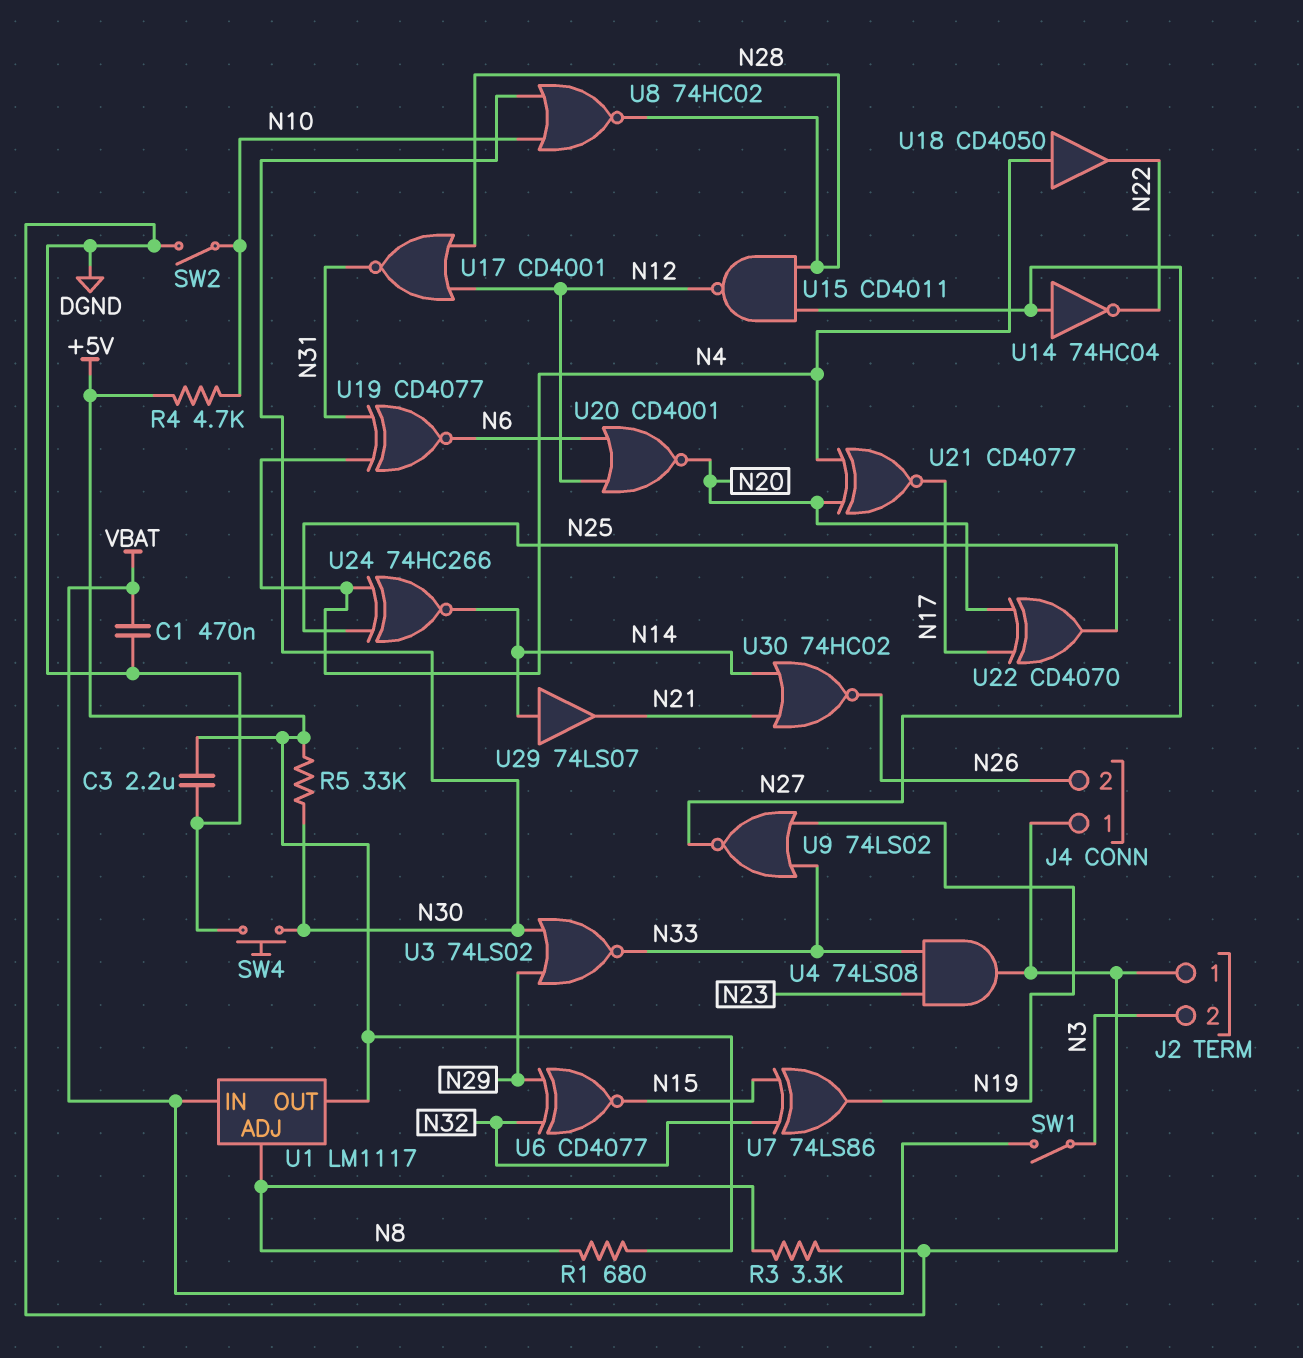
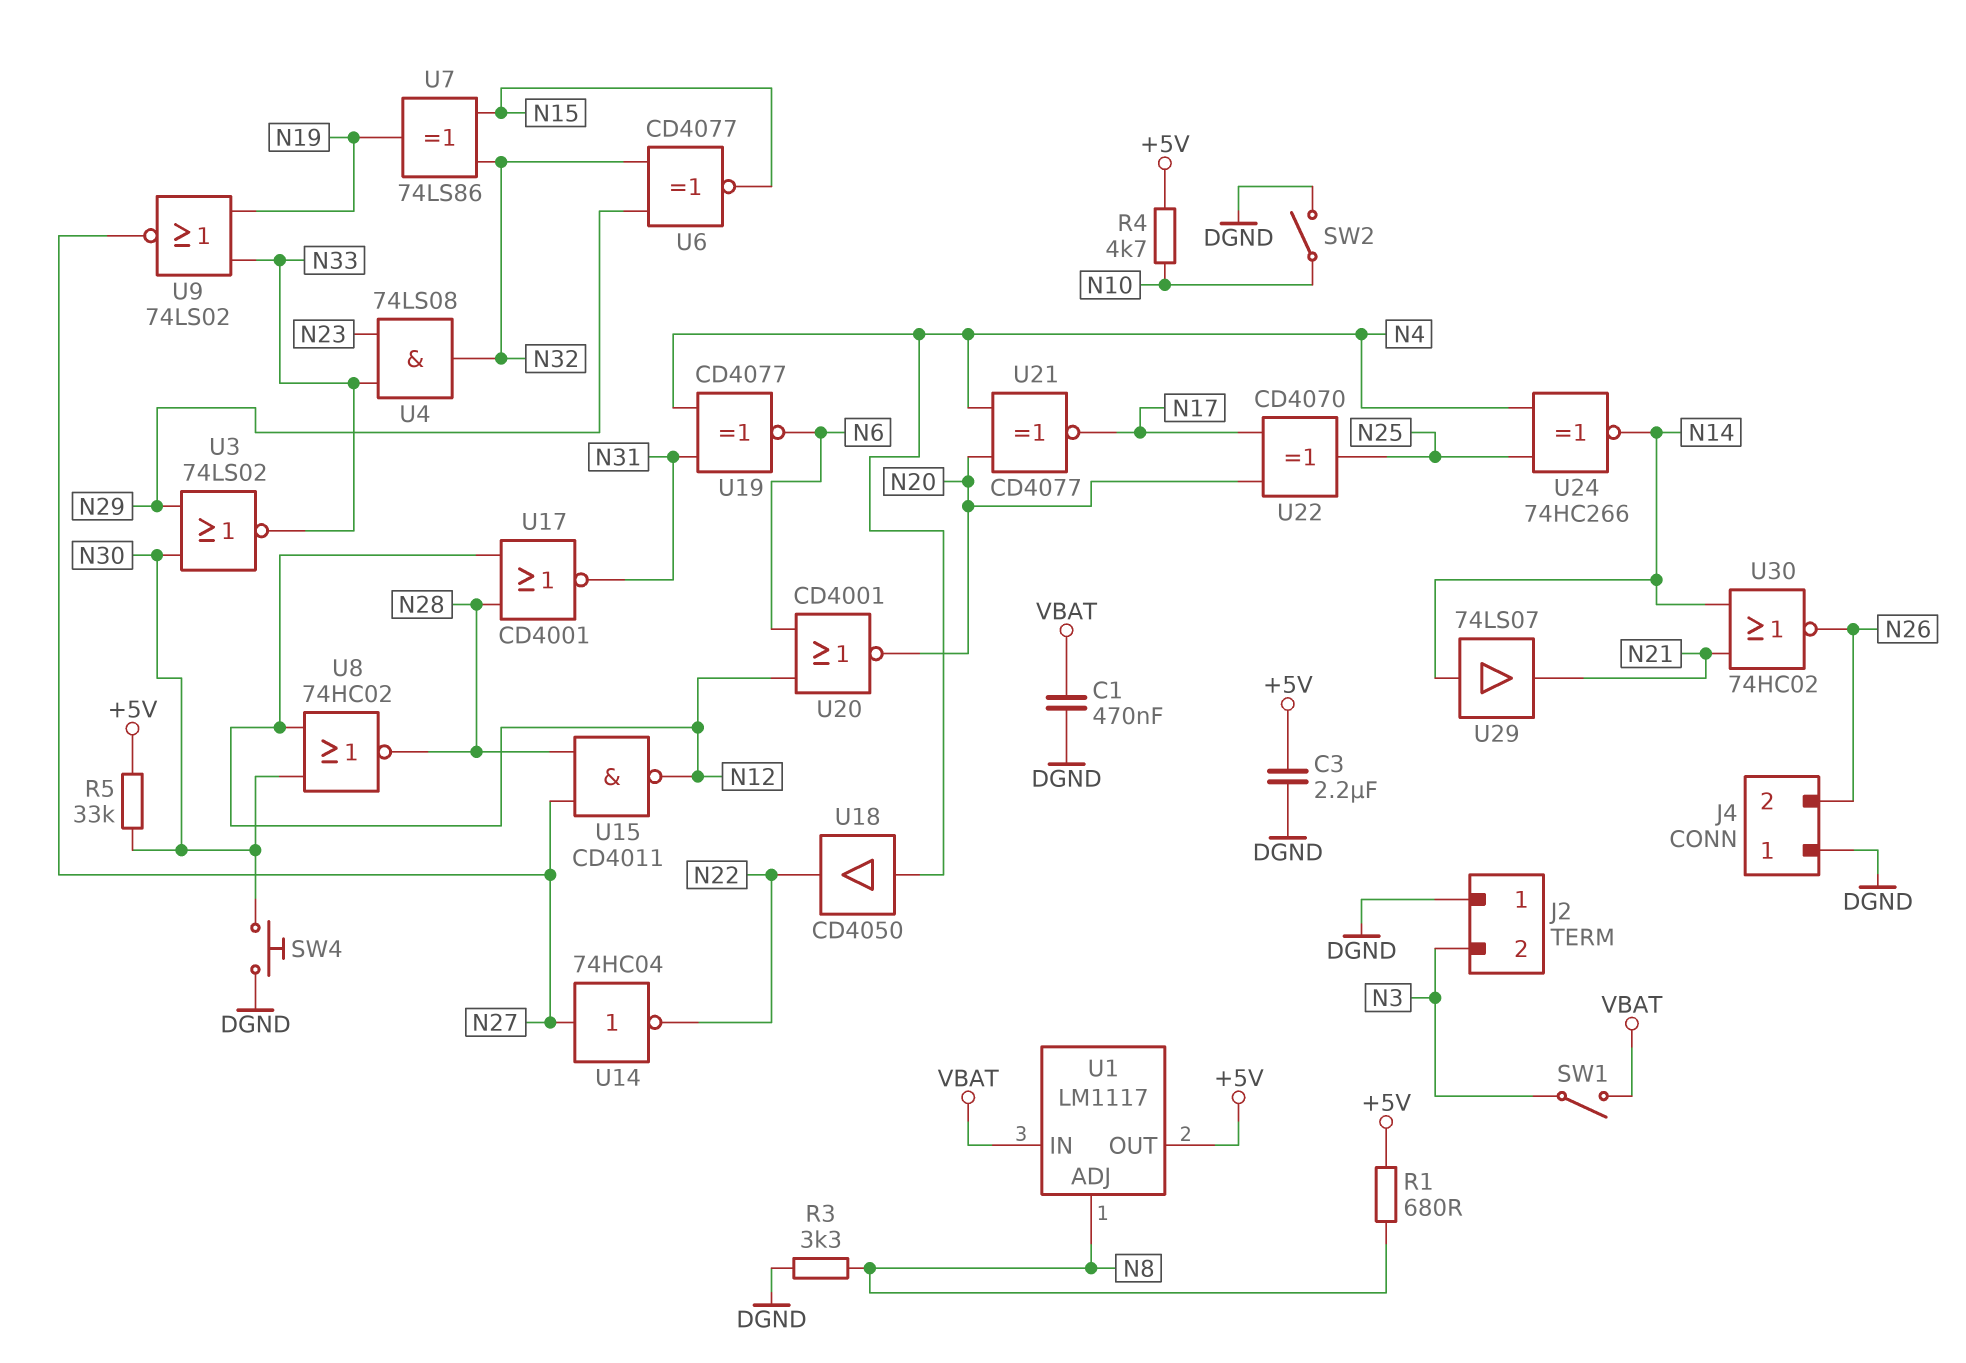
U4: AND 74LS08 (in N23, in N33, out DGND) -> AND 74LS08 (in N23, in N33, out N32)
U8: NOR 74HC02 (in N10, in N30, out N28) -> NOR 74HC02 (in N12, in N30, out N28)

